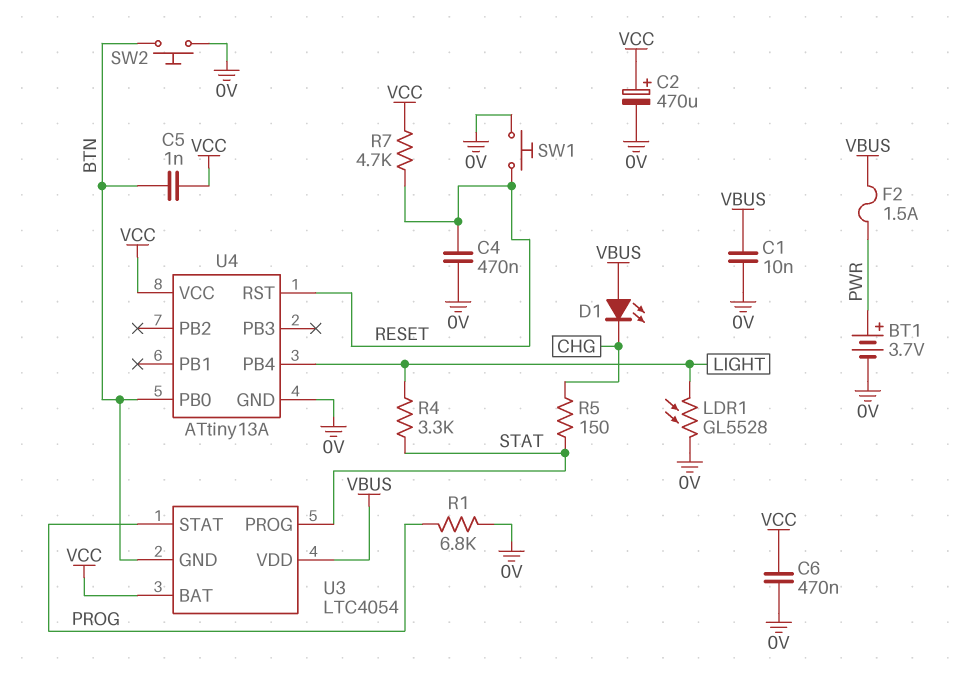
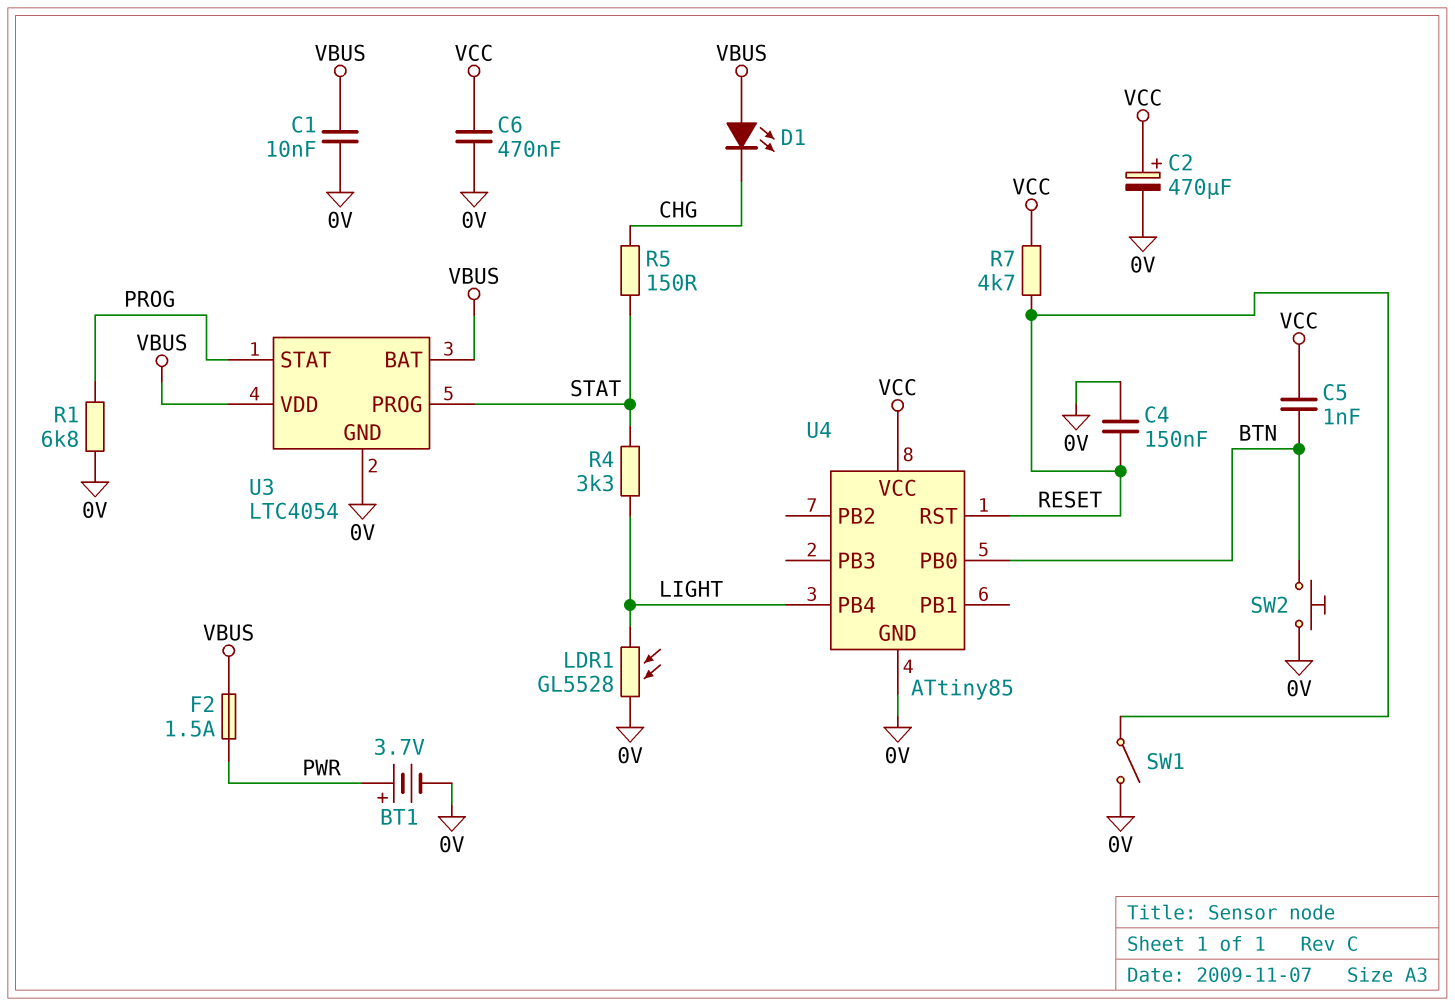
C4: 470nF (0V, RESET) -> 150nF (0V, RESET)
SW1: button (0V, RESET) -> switch (0V, RESET)
U3 pin BAT: VCC -> VBUS
U3 pin GND: BTN -> 0V
U4: ATtiny13A -> ATtiny85

